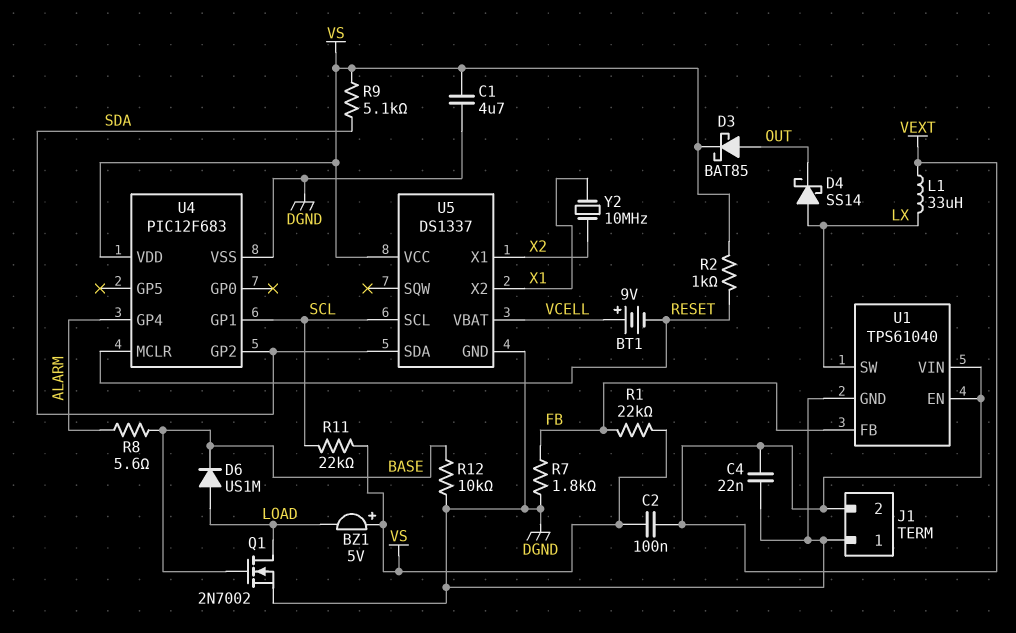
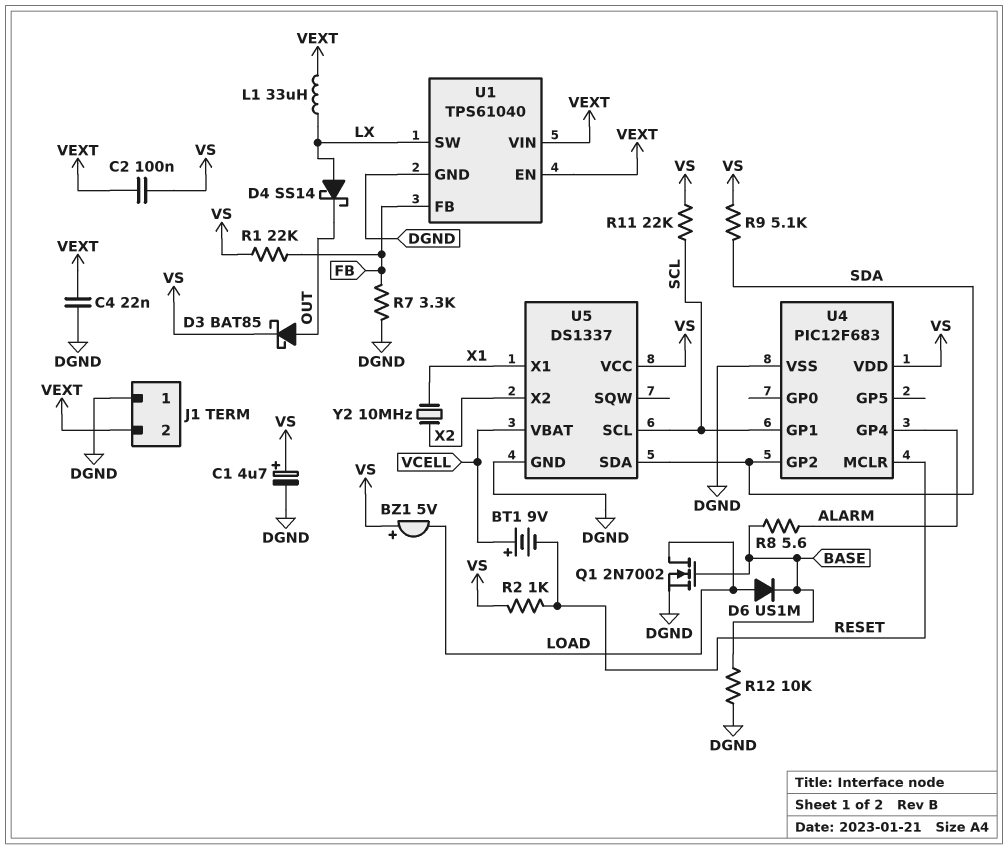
C1: 4.7uF (DGND, VS) -> 4.7uF (plus VS, minus DGND)
R7: 1.8k (DGND, FB) -> 3.3k (DGND, FB)
U5 pin X1: X2 -> X1
U5 pin X2: X1 -> X2

